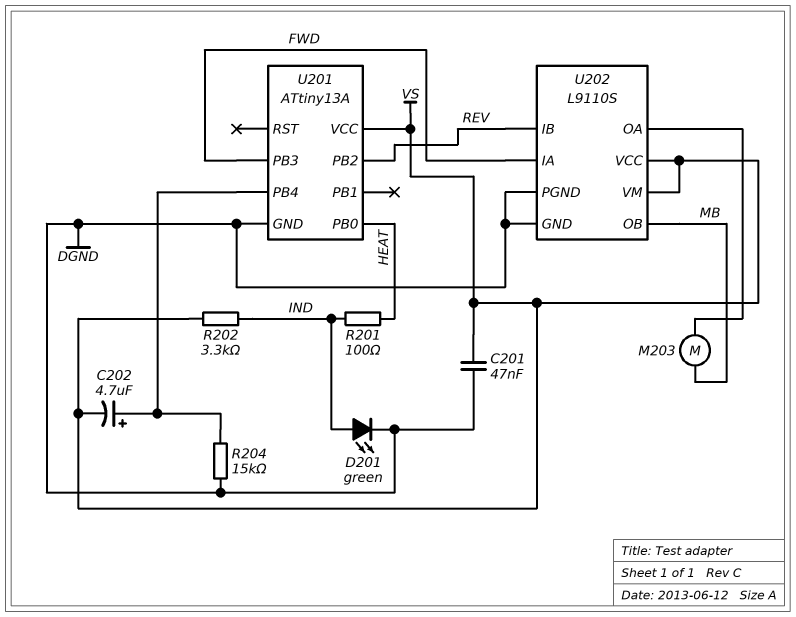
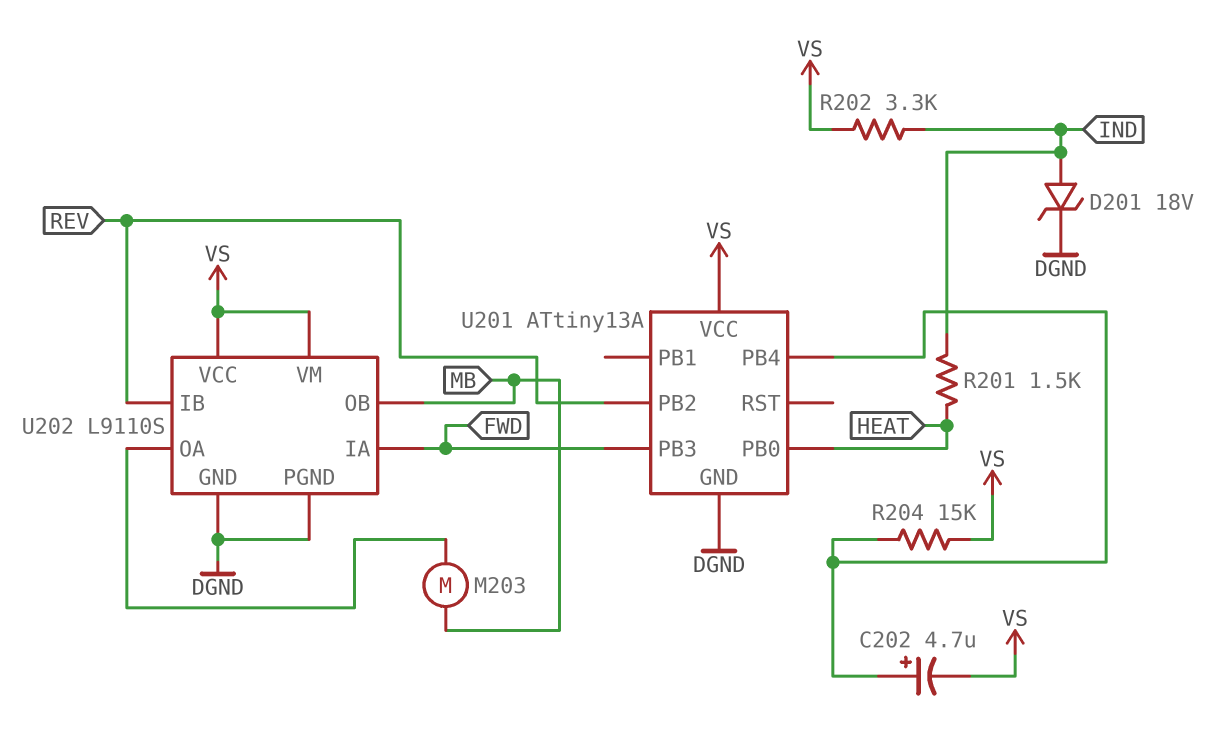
C201: 47nF (DGND, VS) -> none
D201: LED green (A IND, K DGND) -> zener 18V (A IND, K DGND)
R201: 100 (HEAT, IND) -> 1.5k (HEAT, IND)
R204: 15k (DGND, U201/PB4) -> 15k (U201/PB4, VS)

